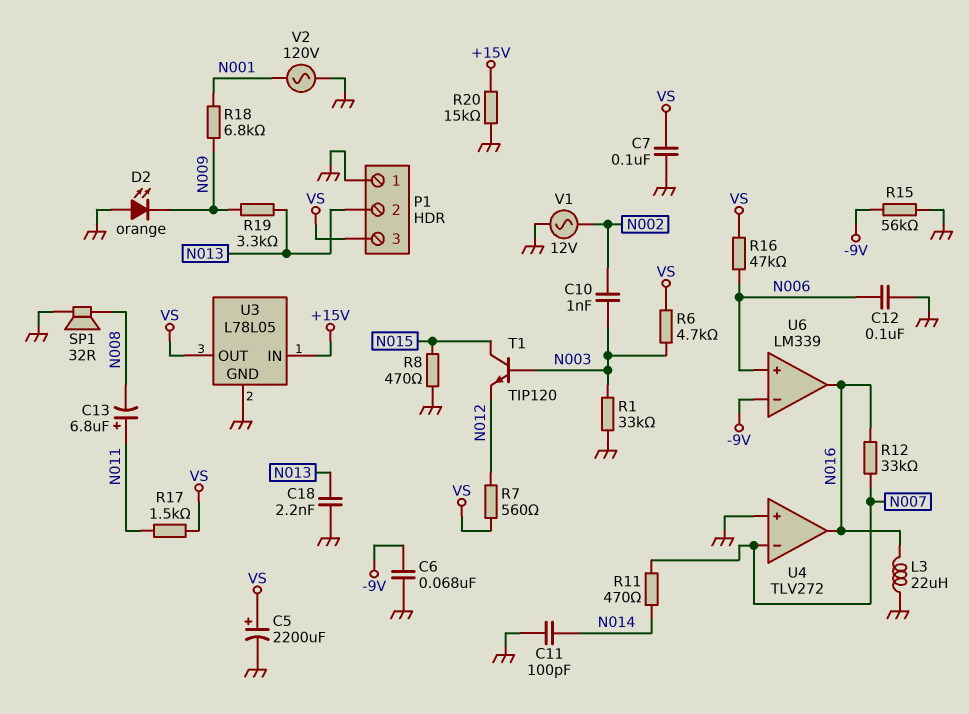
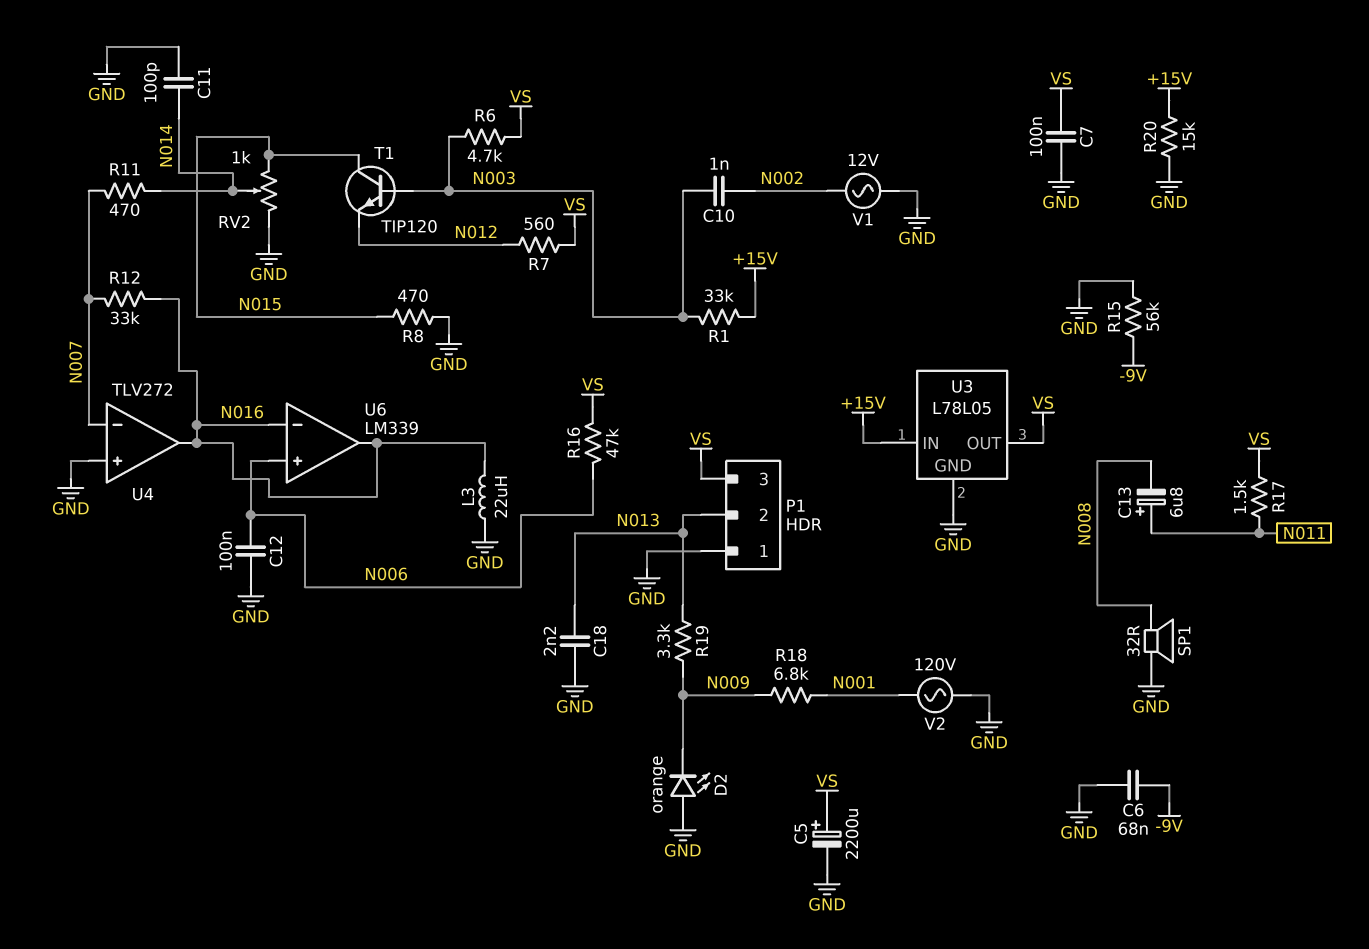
R1: 33k (GND, N003) -> 33k (+15V, N003)
RV2: none -> 1k (GND, N015, wiper N014)
U6 pin in-: -9V -> N016

